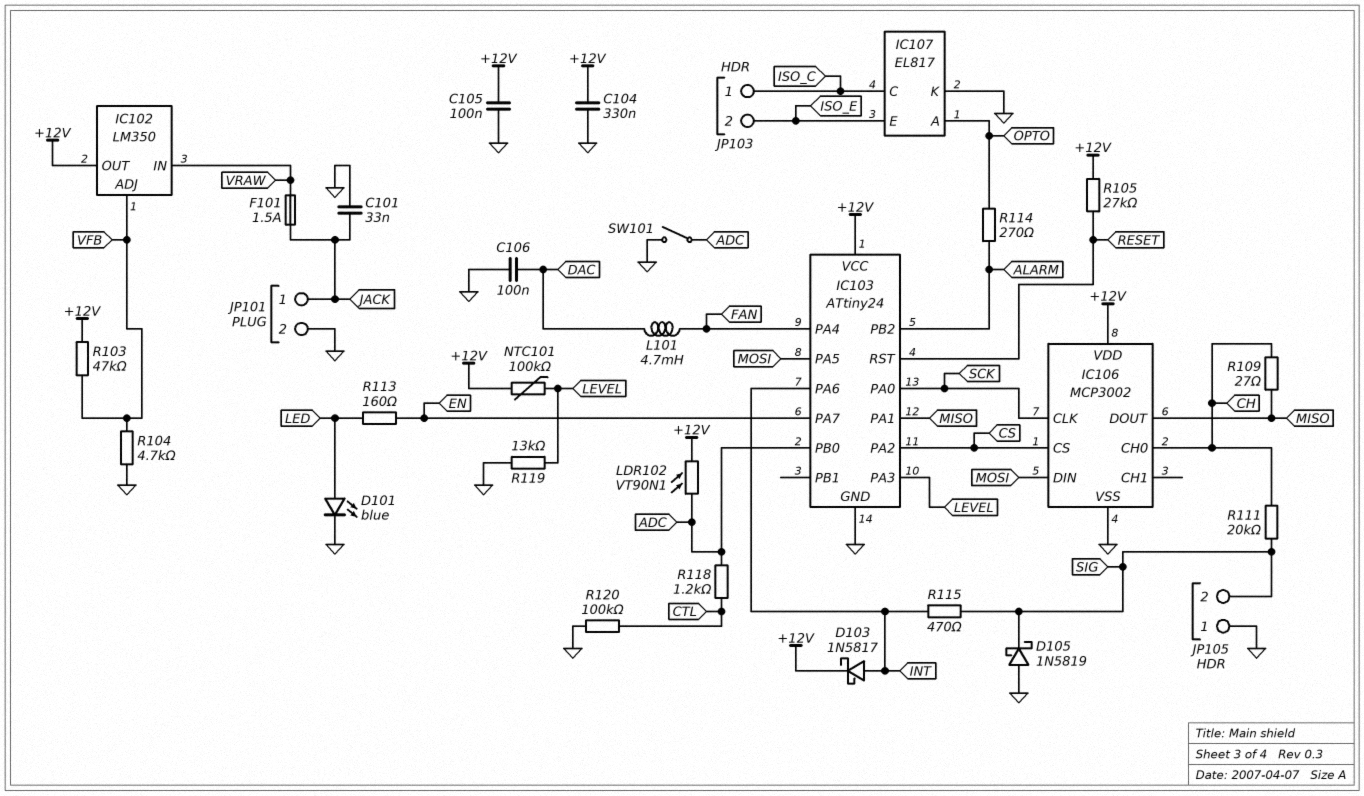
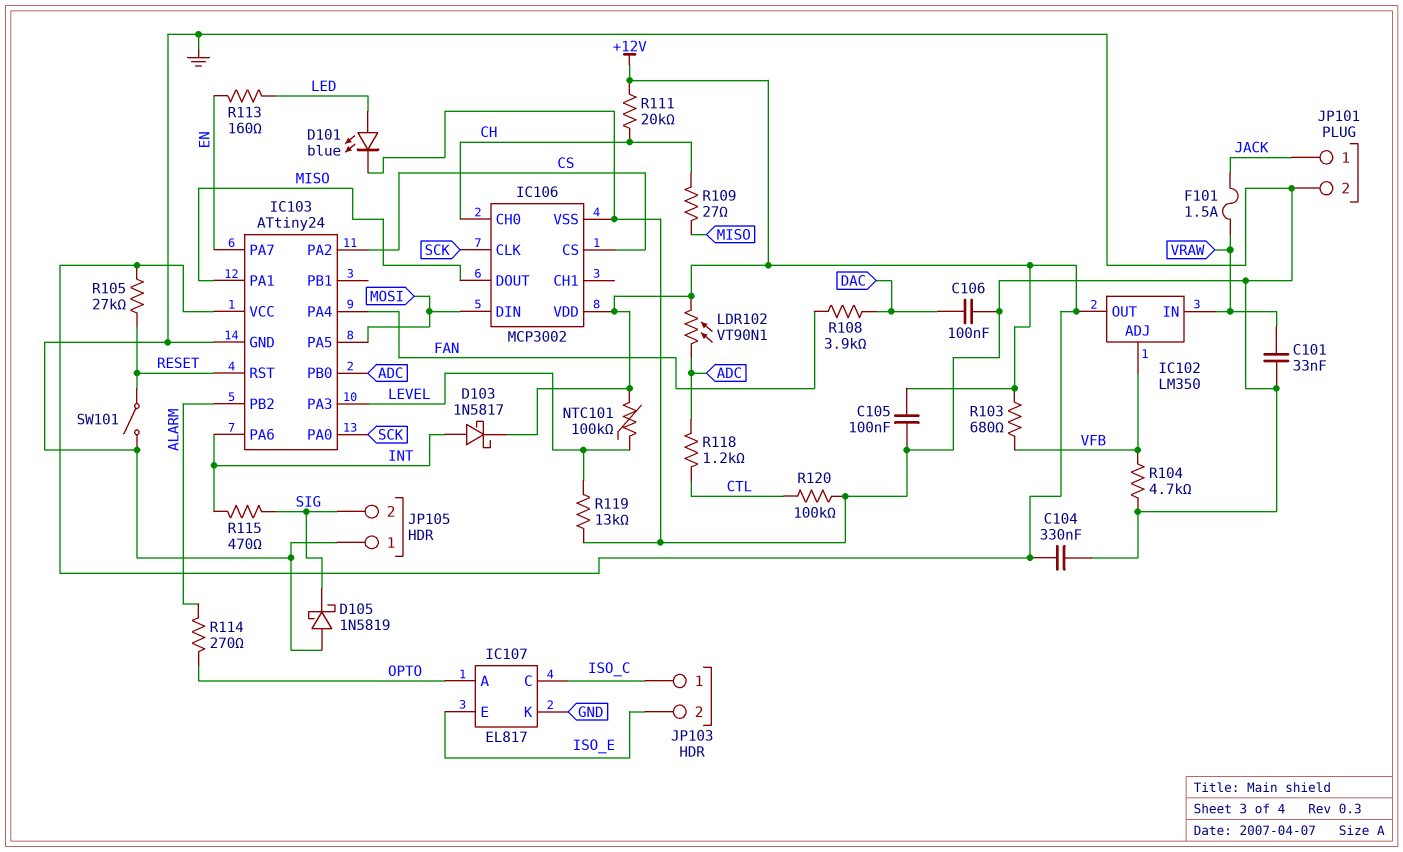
C101: 33nF (GND, JACK) -> 33nF (GND, VRAW)
L101: 4.7mH (DAC, FAN) -> none
R103: 47k (+12V, VFB) -> 680 (+12V, VFB)
R108: none -> 3.9k (DAC, FAN)
R111: 20k (CH, SIG) -> 20k (+12V, CH)
SW101: switch (ADC, GND) -> switch (GND, RESET)

